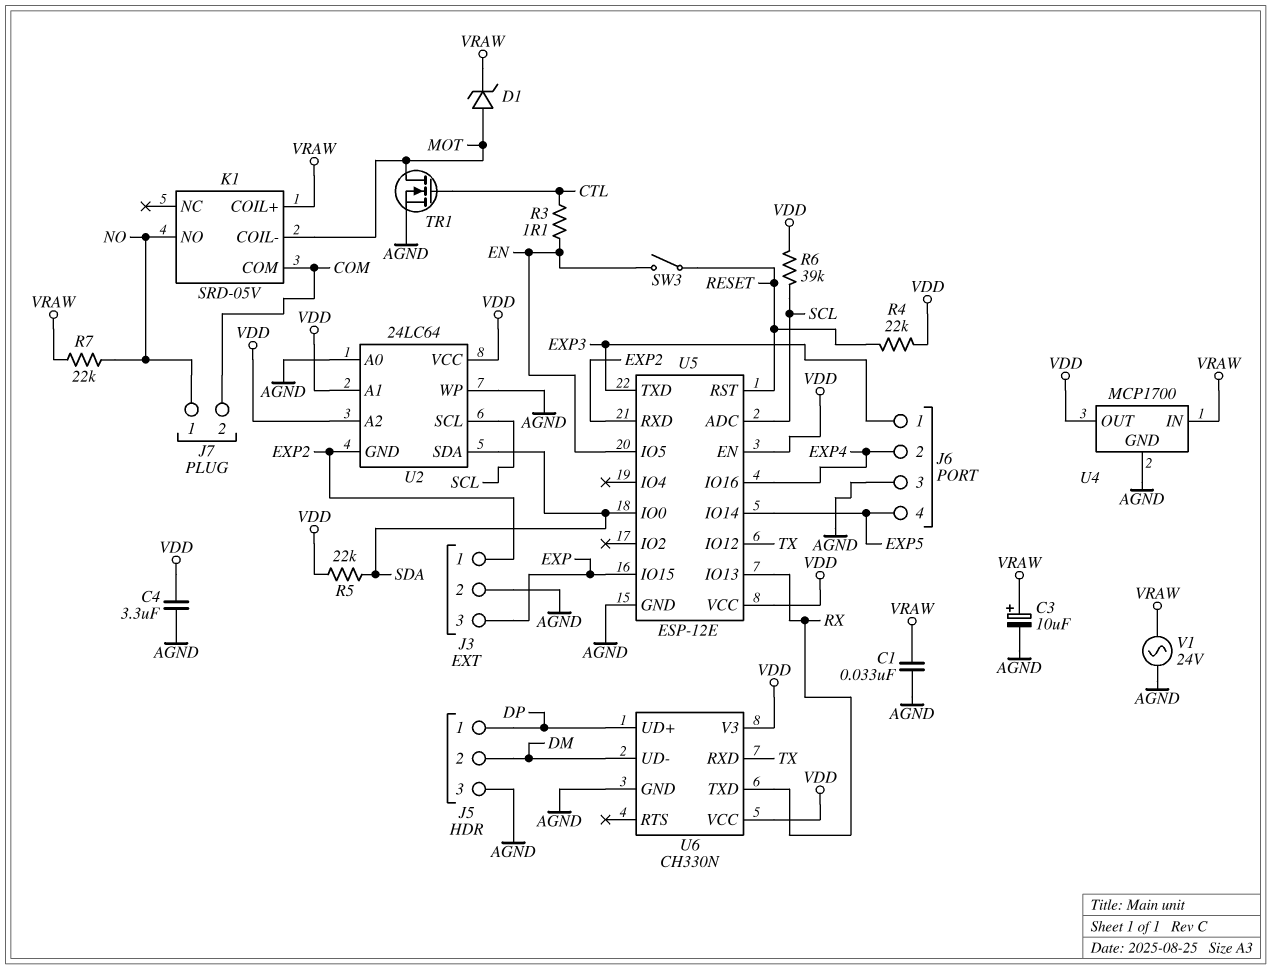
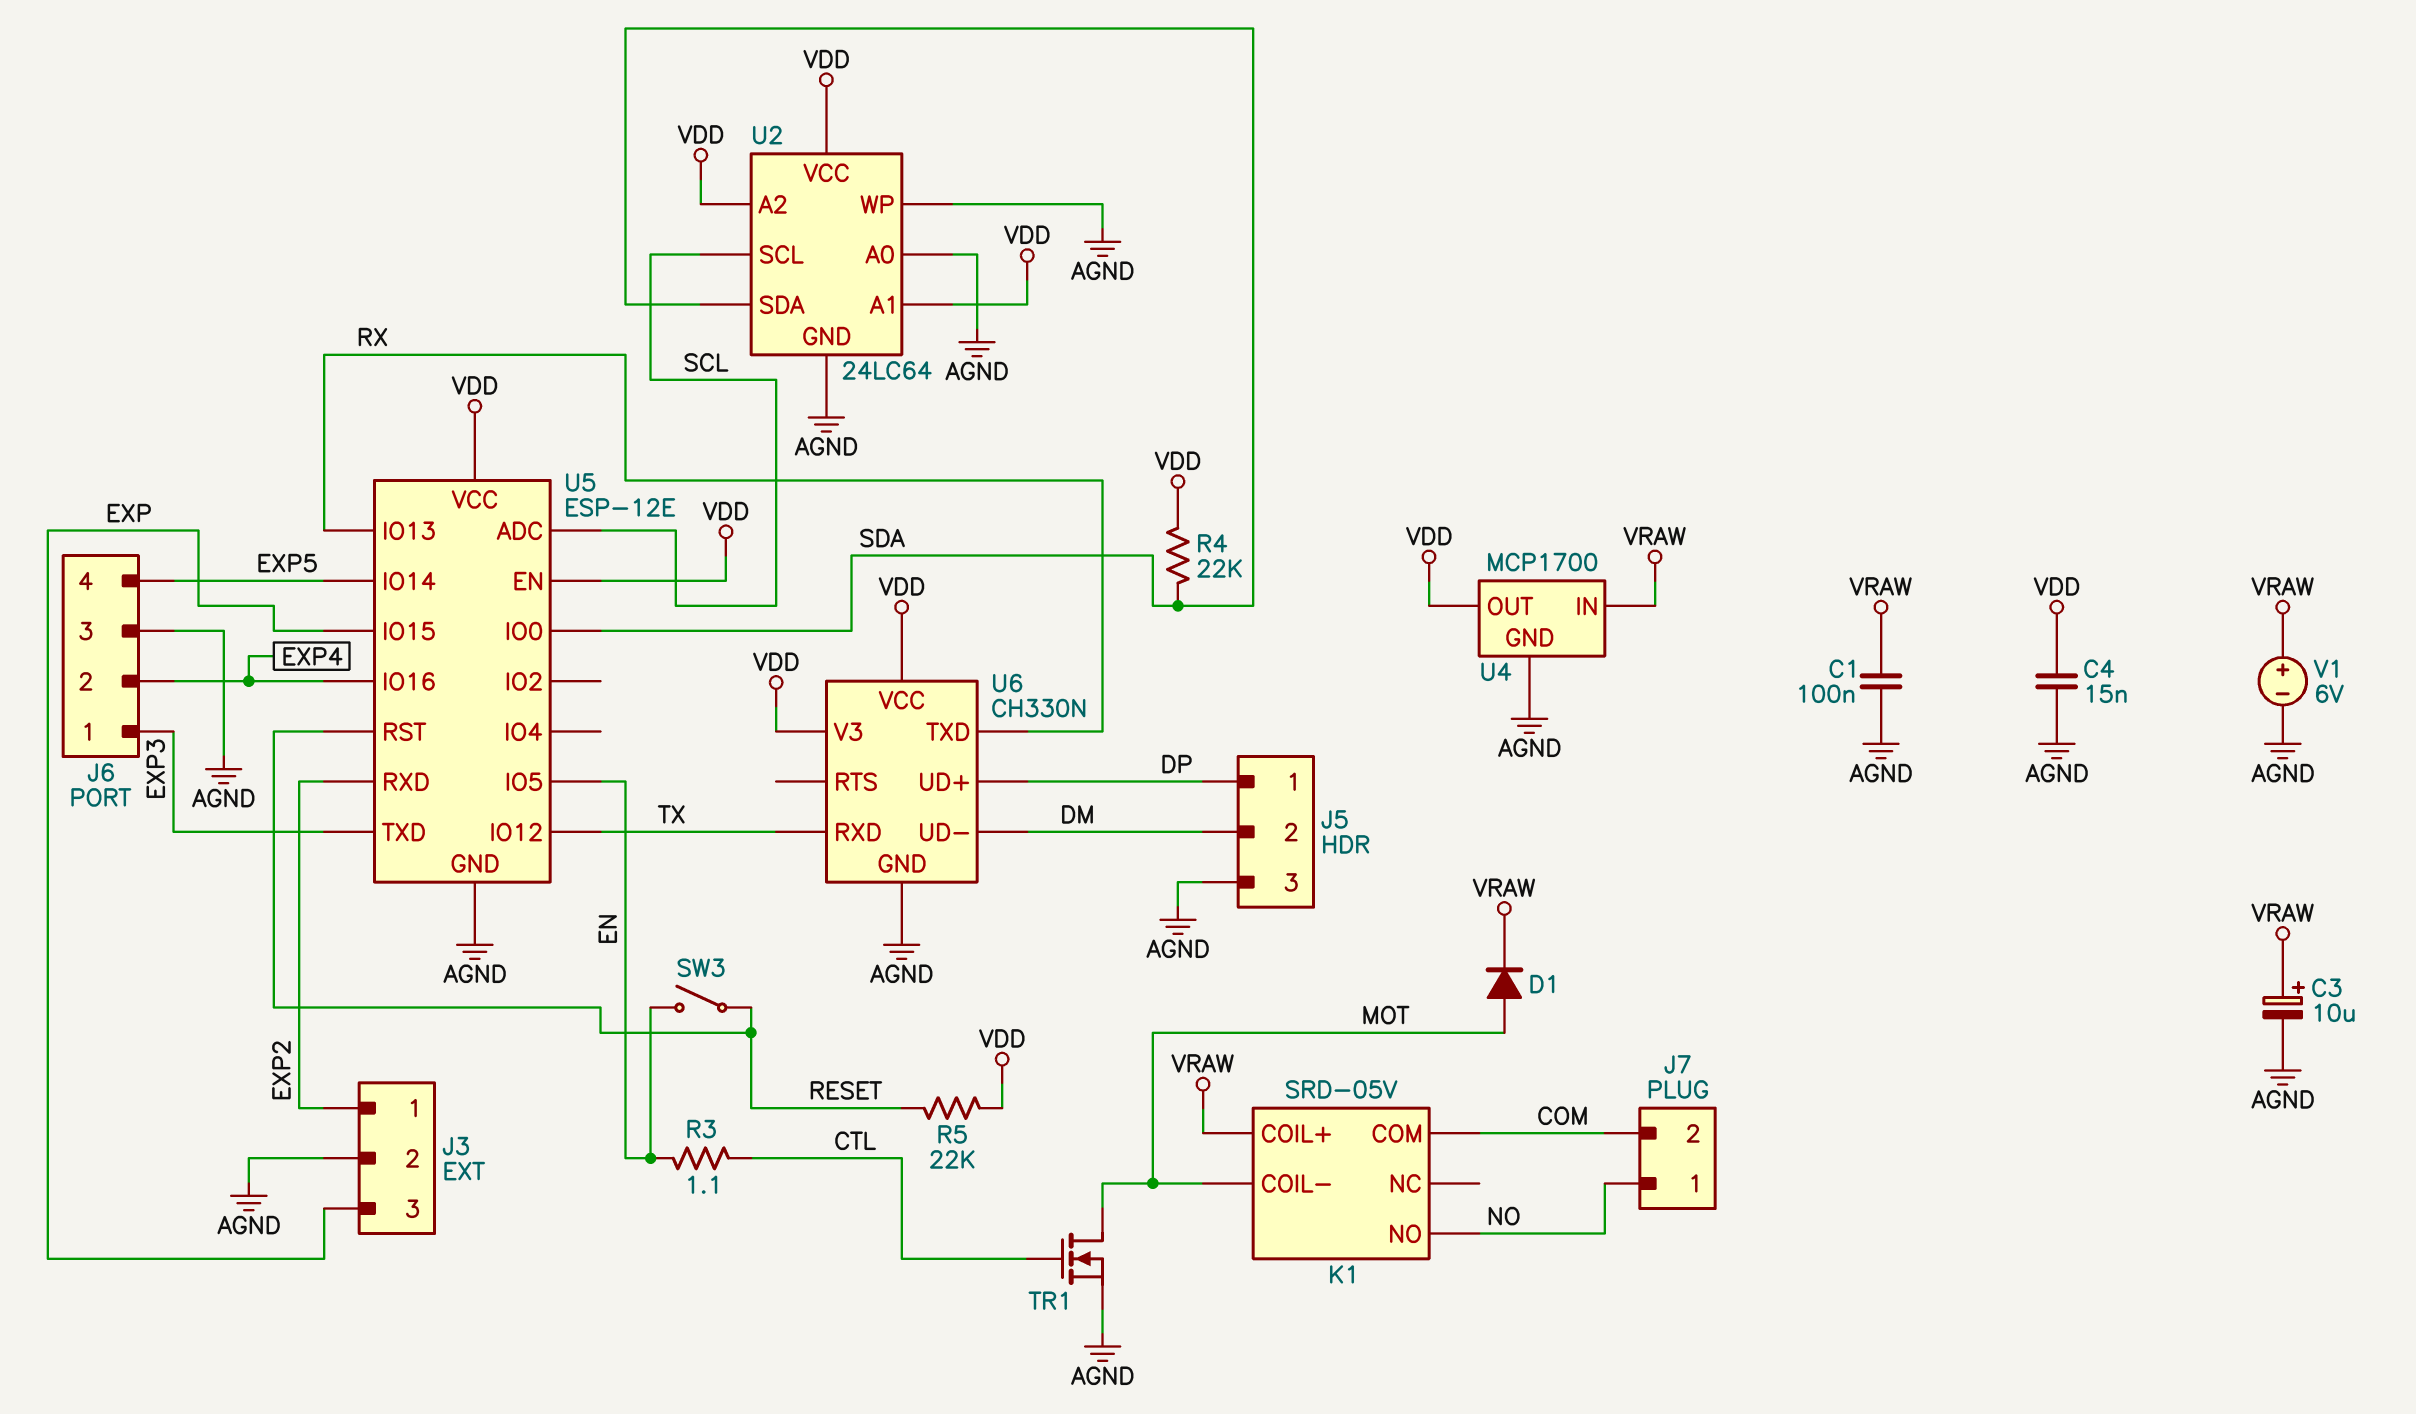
C1: 33nF (AGND, VRAW) -> 100nF (AGND, VRAW)
C4: 3.3uF (AGND, VDD) -> 15nF (AGND, VDD)
D1: zener (A MOT, K VRAW) -> diode (A MOT, K VRAW)
R4: 22k (RESET, VDD) -> 22k (SDA, VDD)
R5: 22k (SDA, VDD) -> 22k (RESET, VDD)
R6: 39k (SCL, VDD) -> none
R7: 22k (NO, VRAW) -> none
U2 pin GND: EXP2 -> AGND
V1: AC 24V (AGND, VRAW) -> 6V (plus VRAW, minus AGND)

